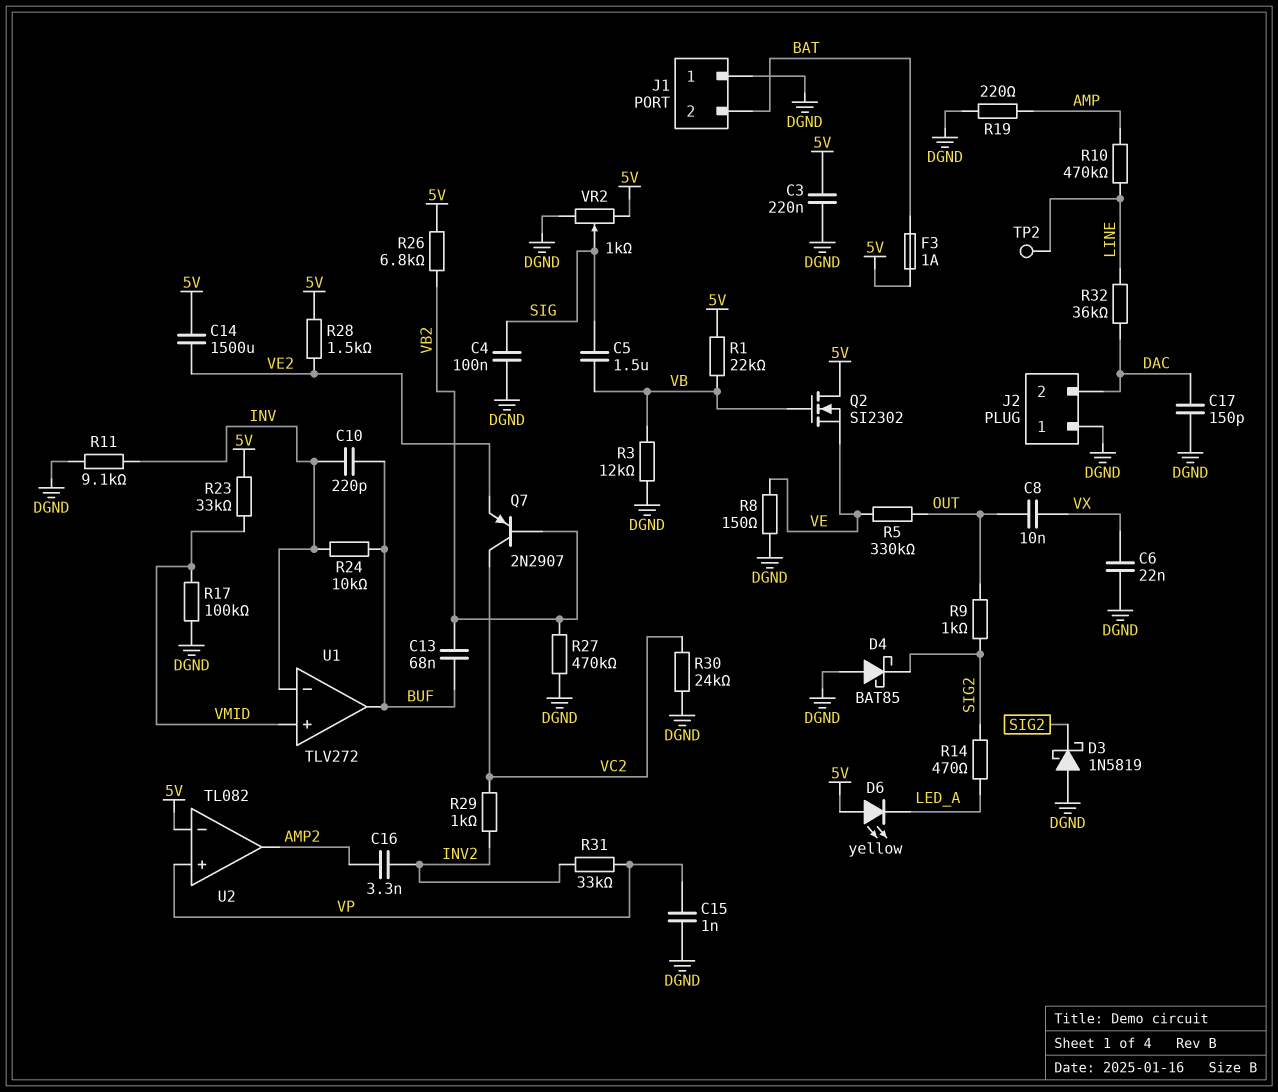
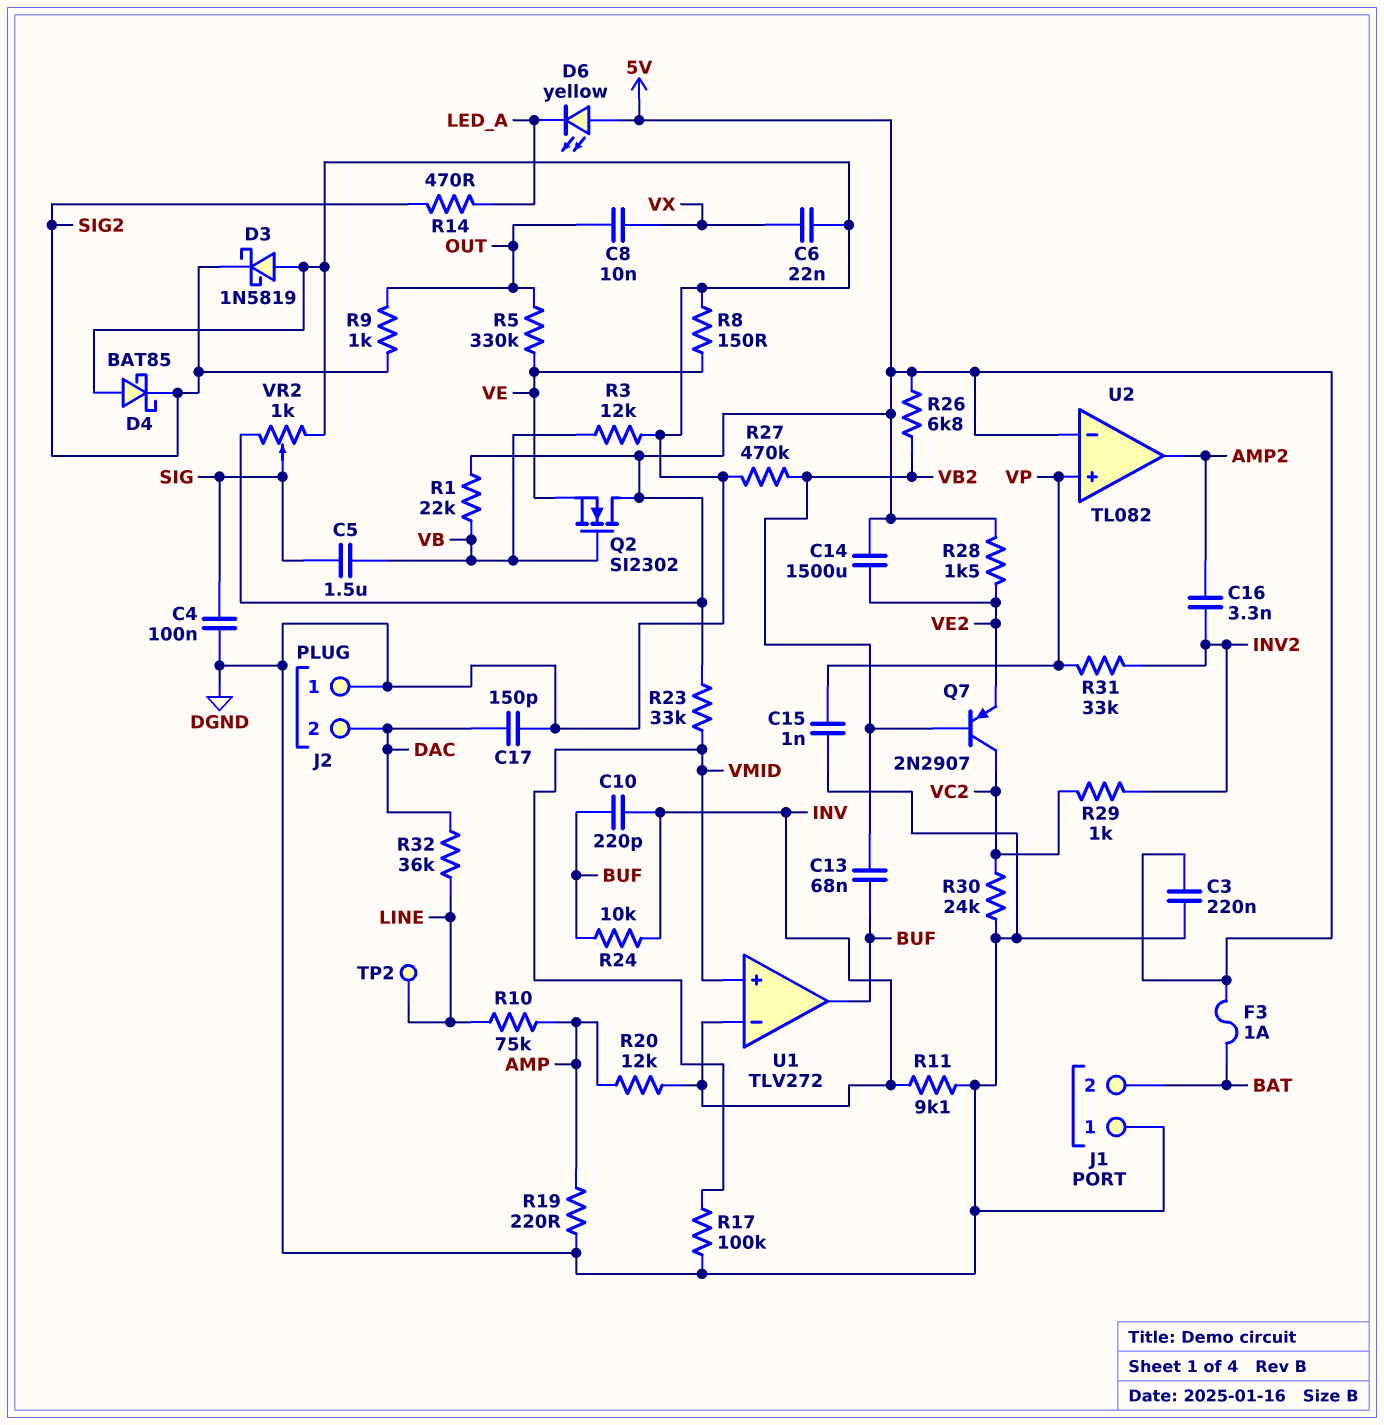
R10: 470k (AMP, LINE) -> 75k (AMP, LINE)
R20: none -> 12k (AMP, INV)

